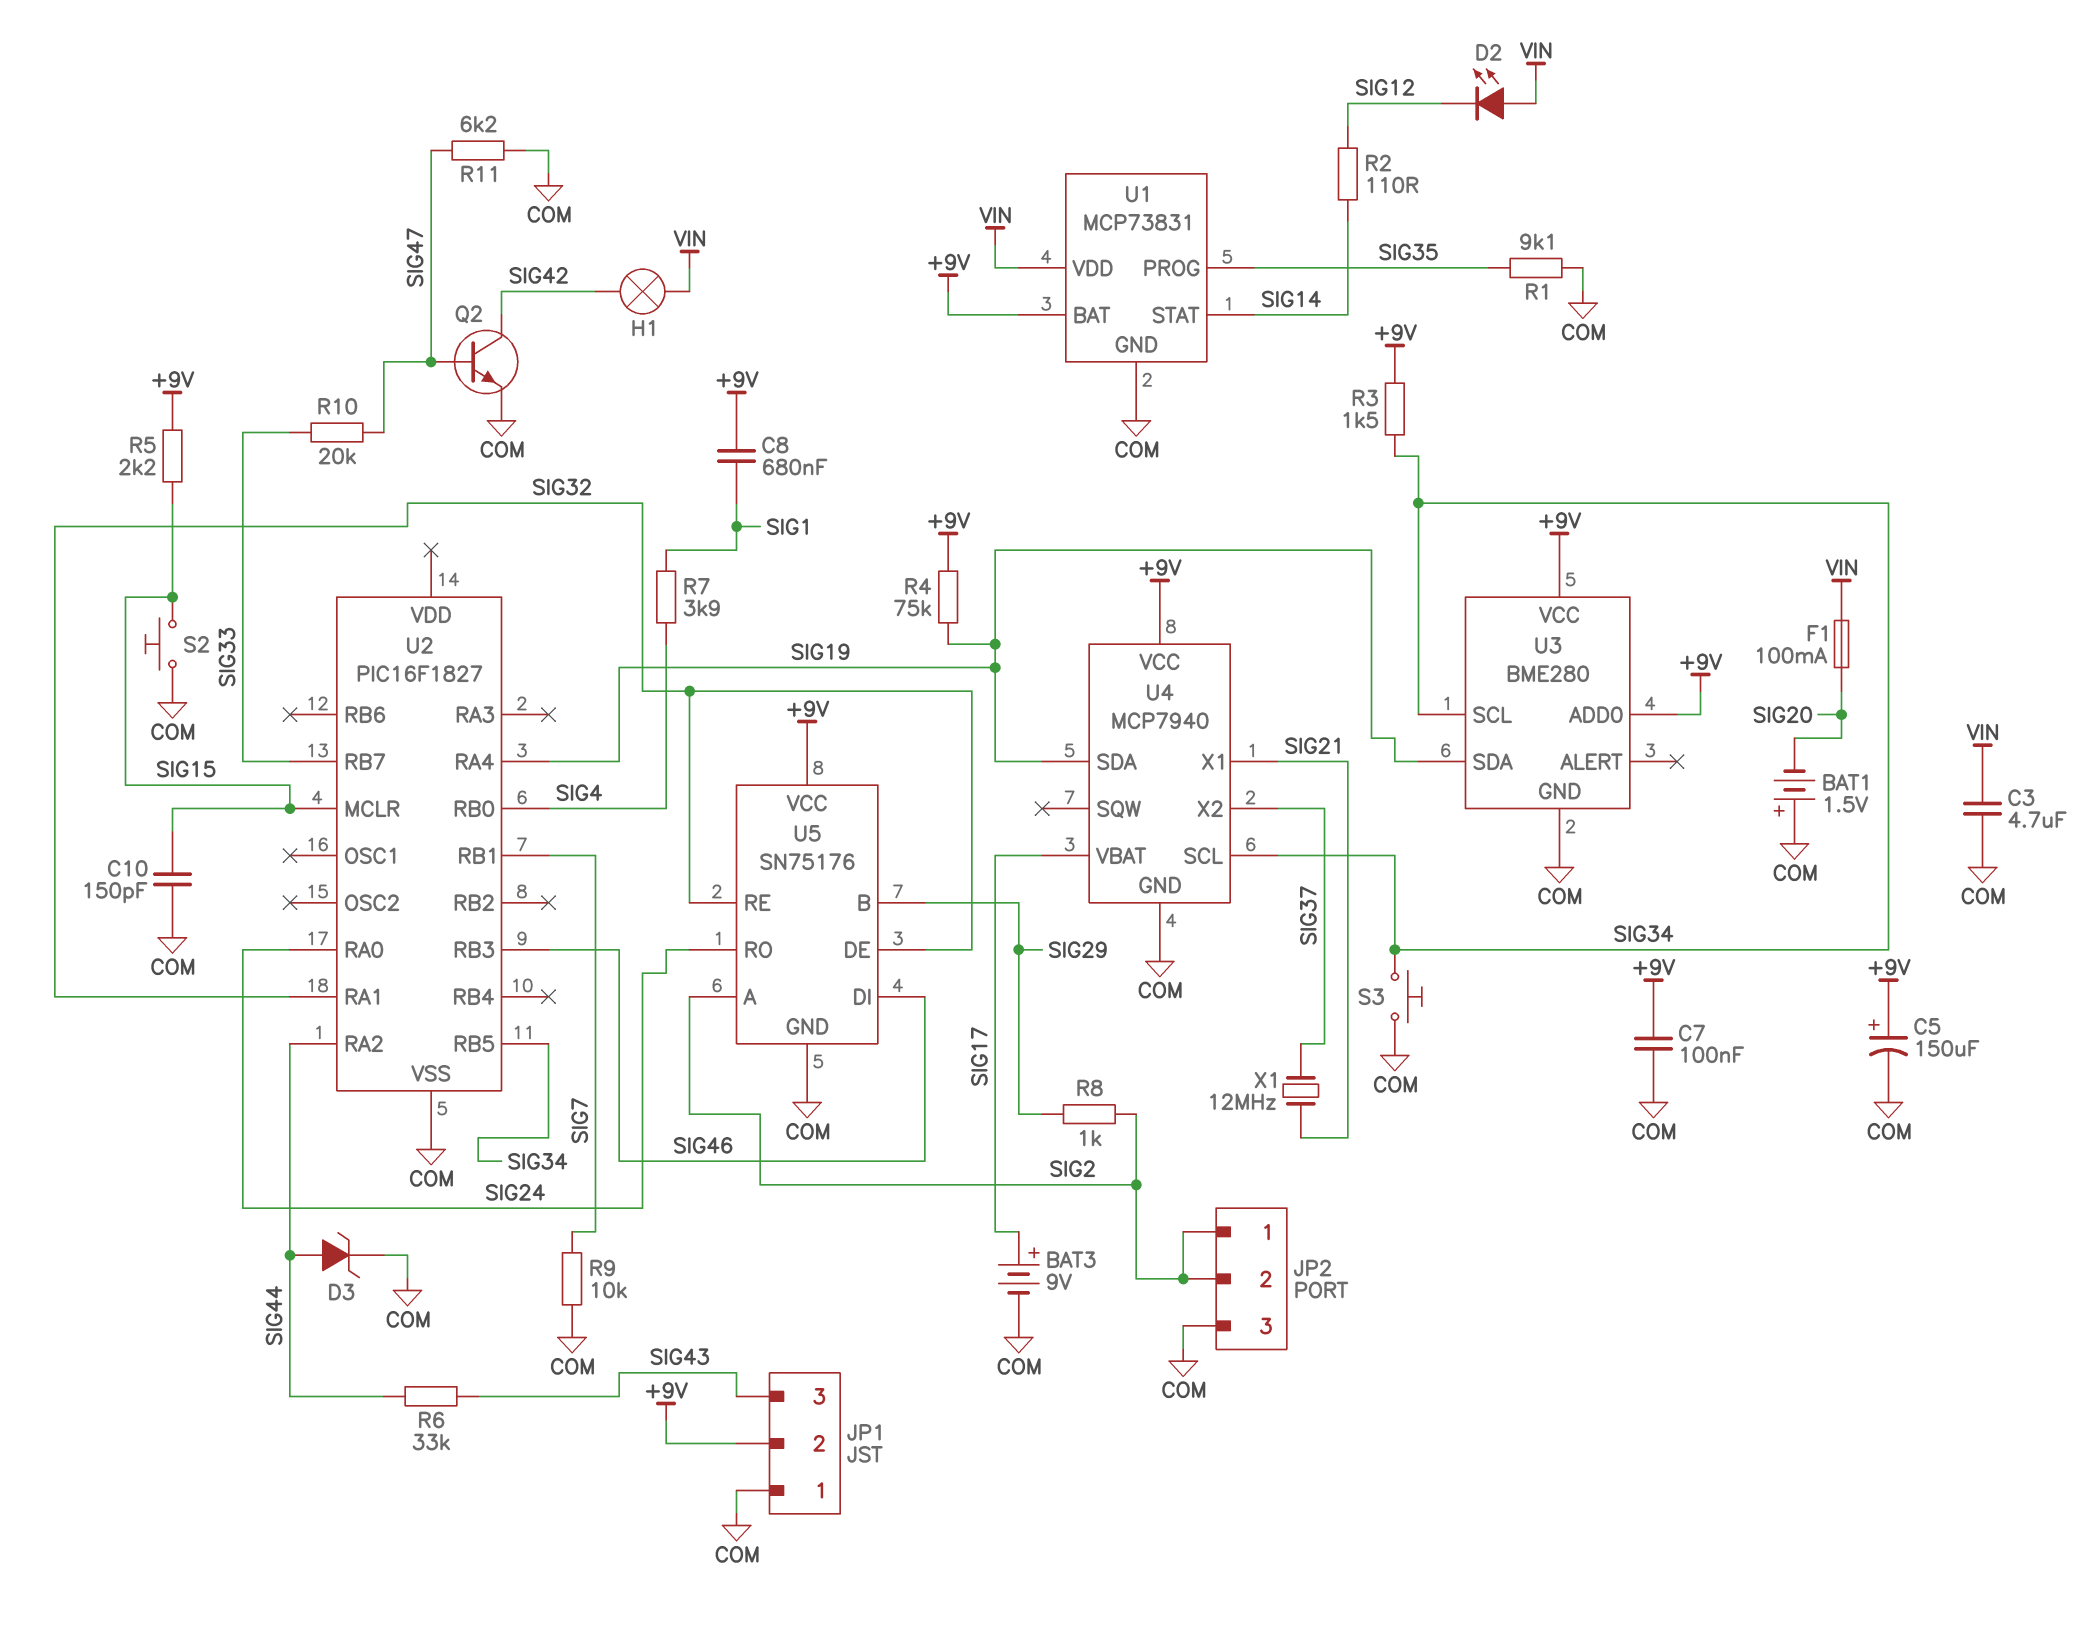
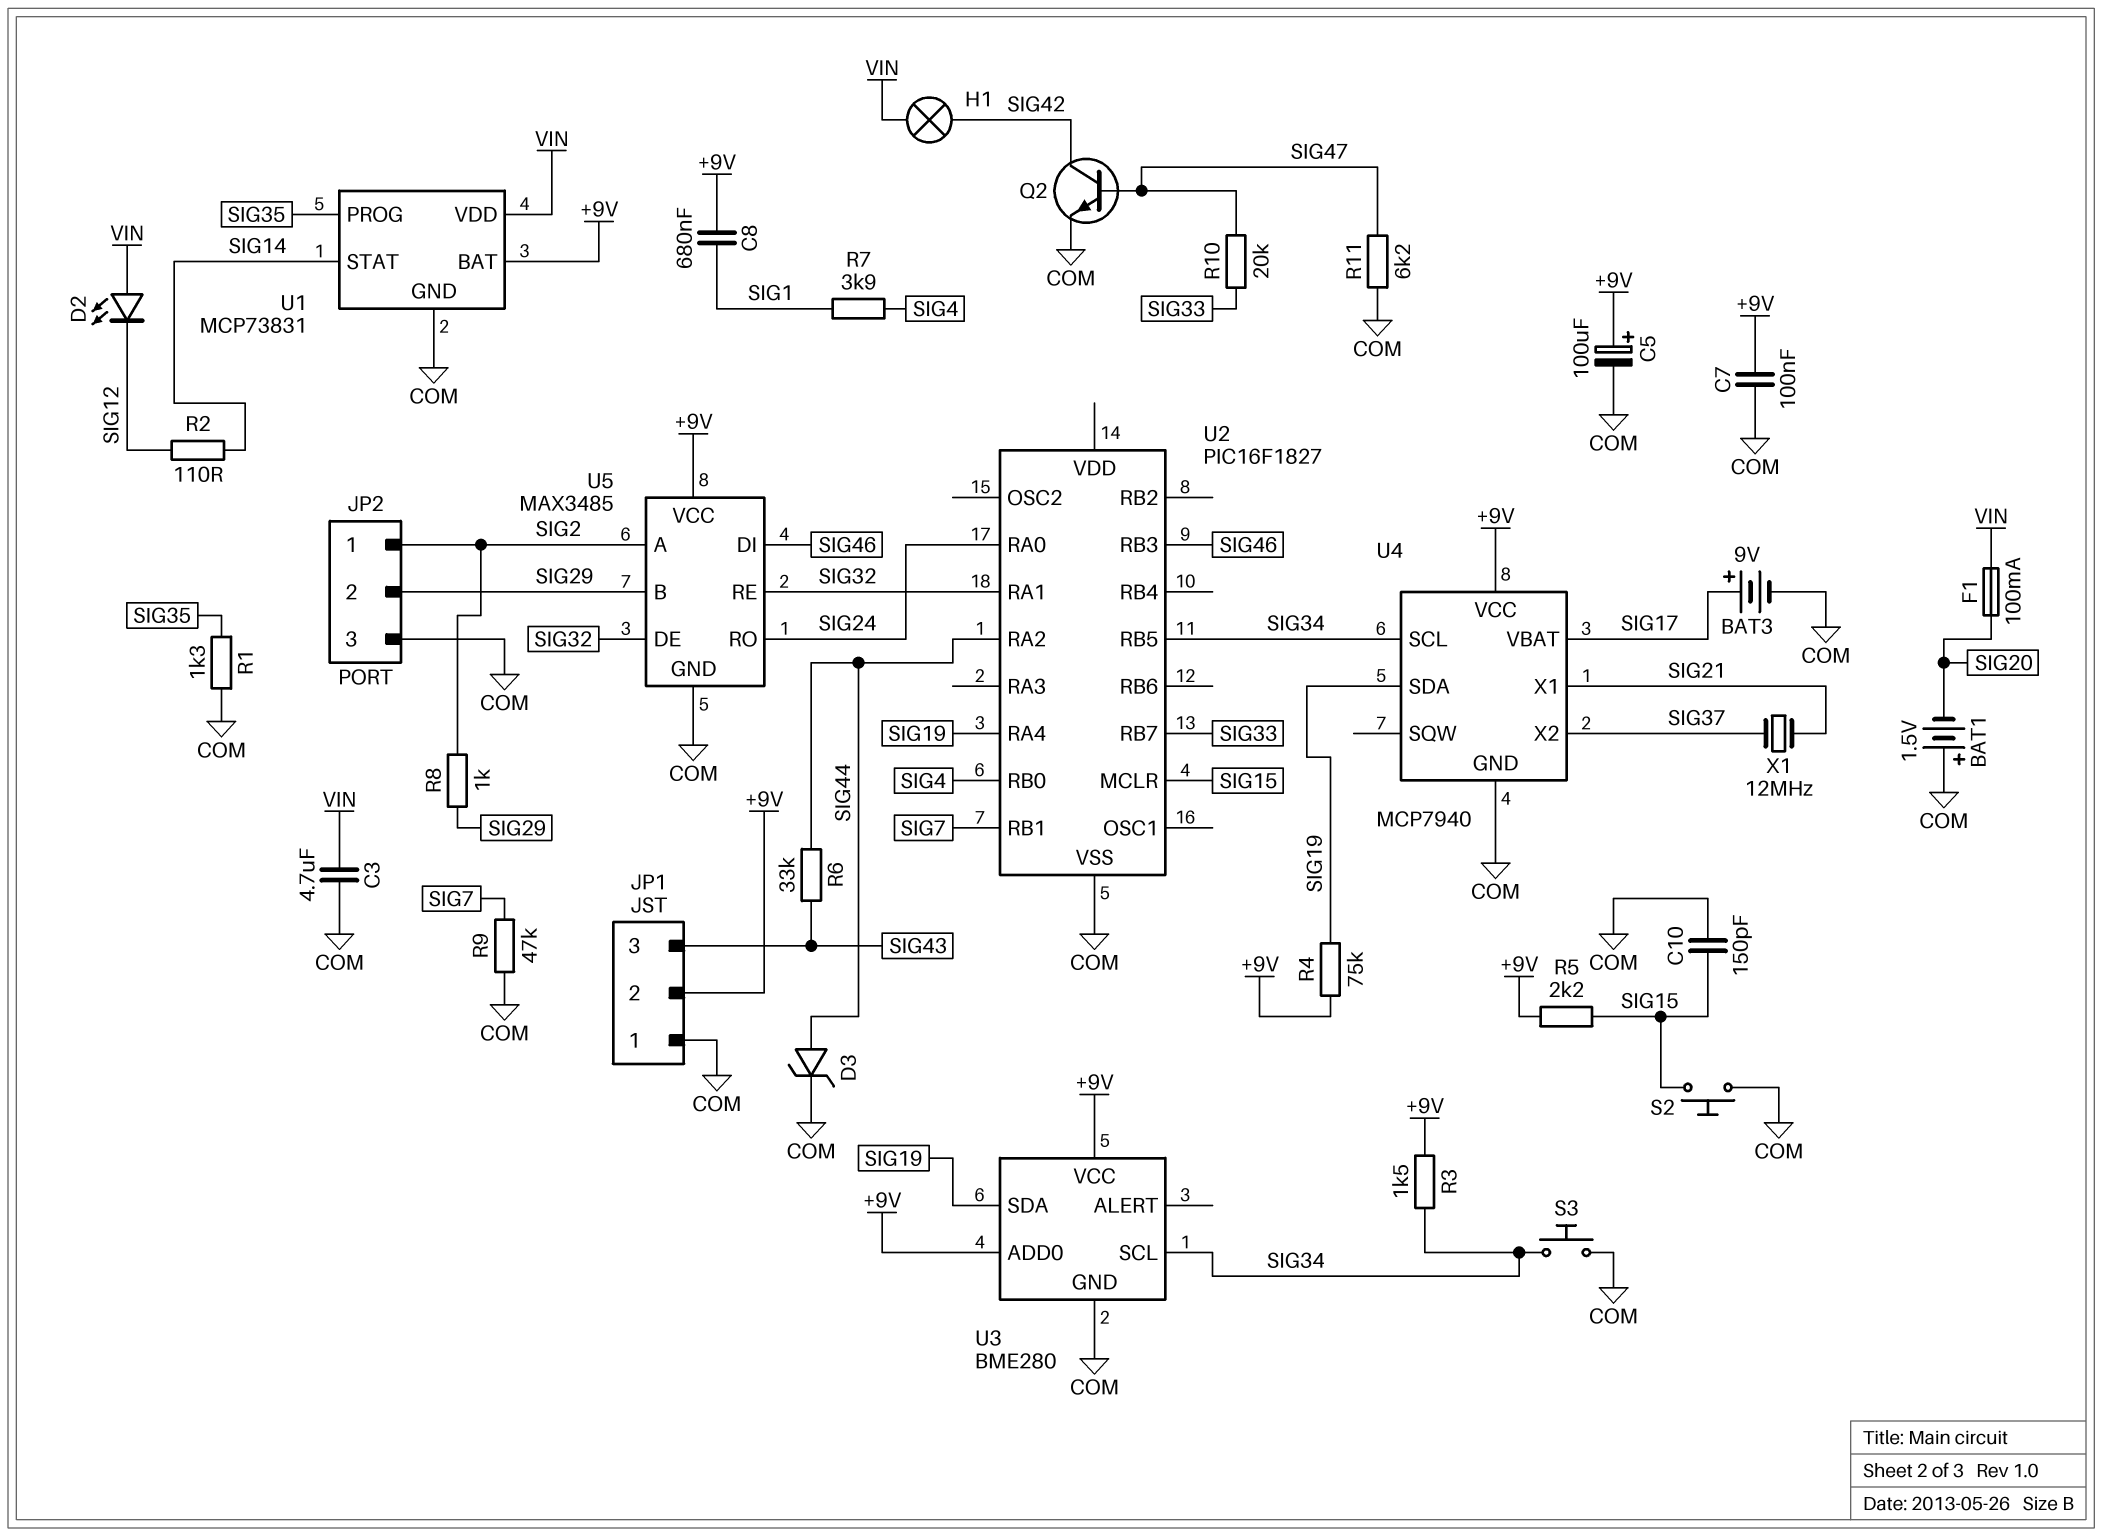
C5: 150uF (plus +9V, minus COM) -> 100uF (plus +9V, minus COM)
JP2 pin 2: SIG2 -> SIG29
R1: 9.1k (COM, SIG35) -> 1.3k (COM, SIG35)
R9: 10k (COM, SIG7) -> 47k (COM, SIG7)
U5: SN75176 -> MAX3485

